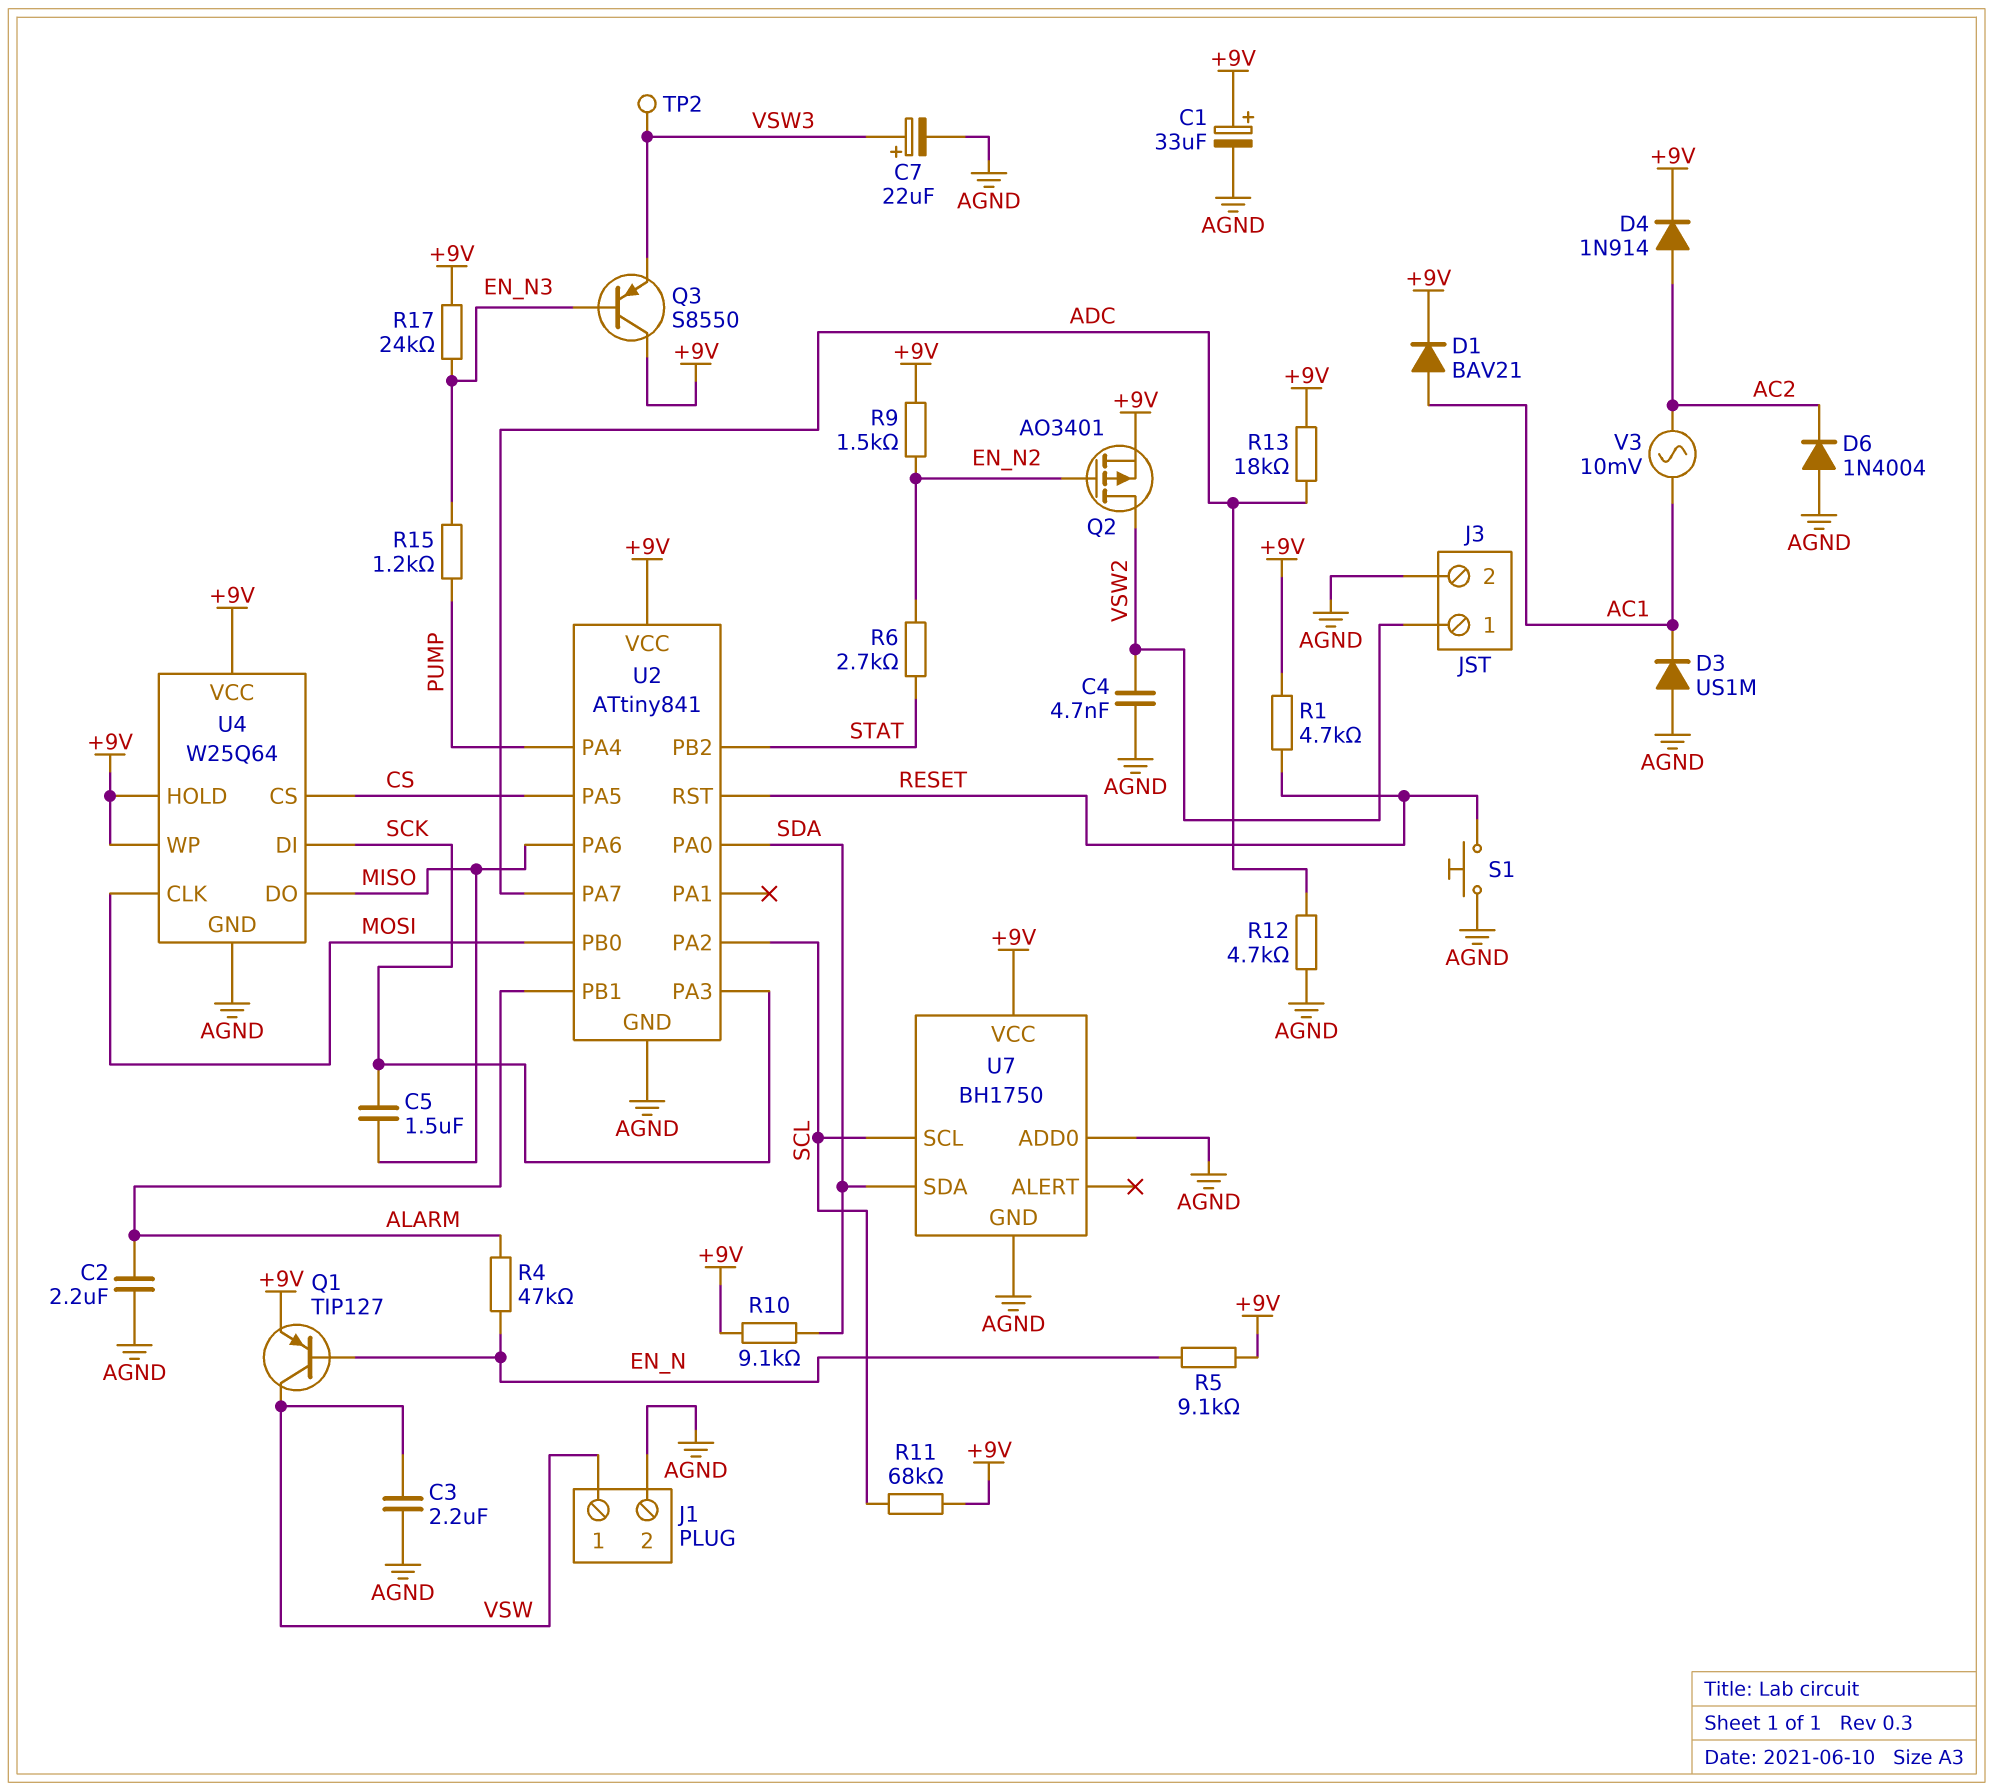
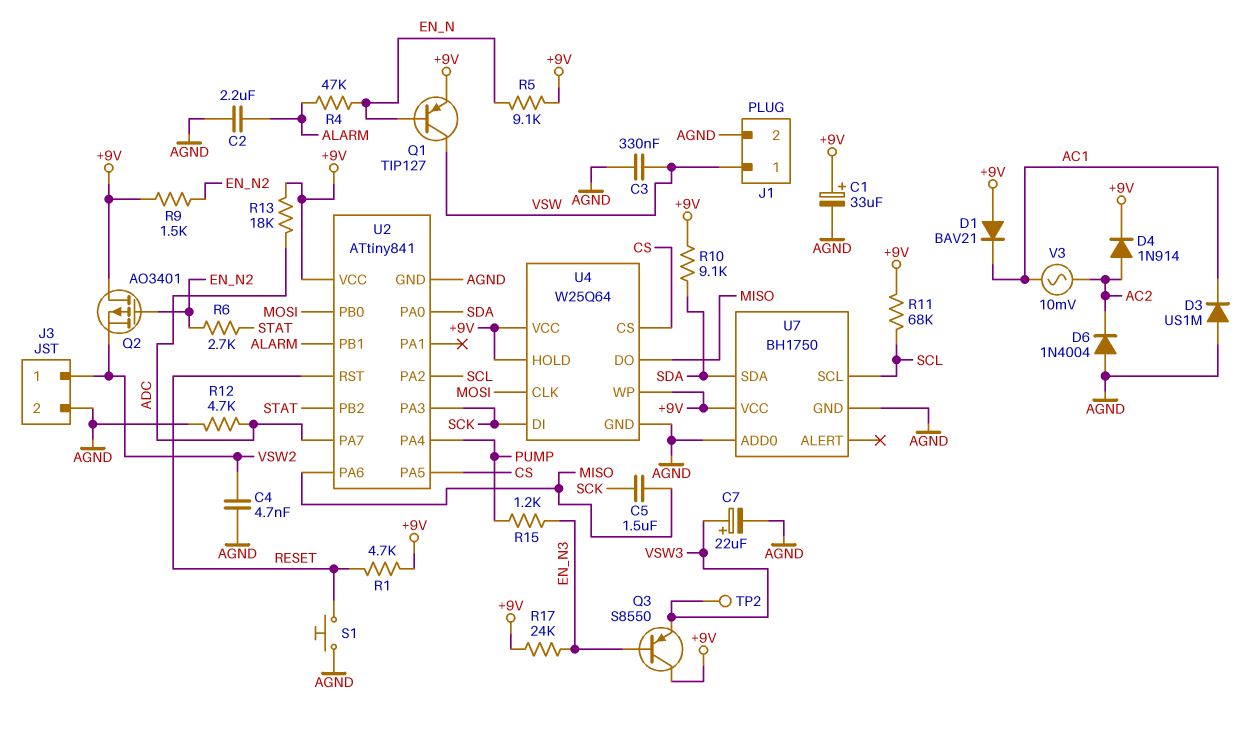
C3: 2.2uF (AGND, VSW) -> 330nF (AGND, VSW)
D1: diode BAV21 (A AC1, K +9V) -> diode BAV21 (A +9V, K AC1)
Q2: PMOS AO3401 (G EN_N2, D VSW2, S +9V) -> PMOS AO3401 (G EN_N2, D +9V, S VSW2)

